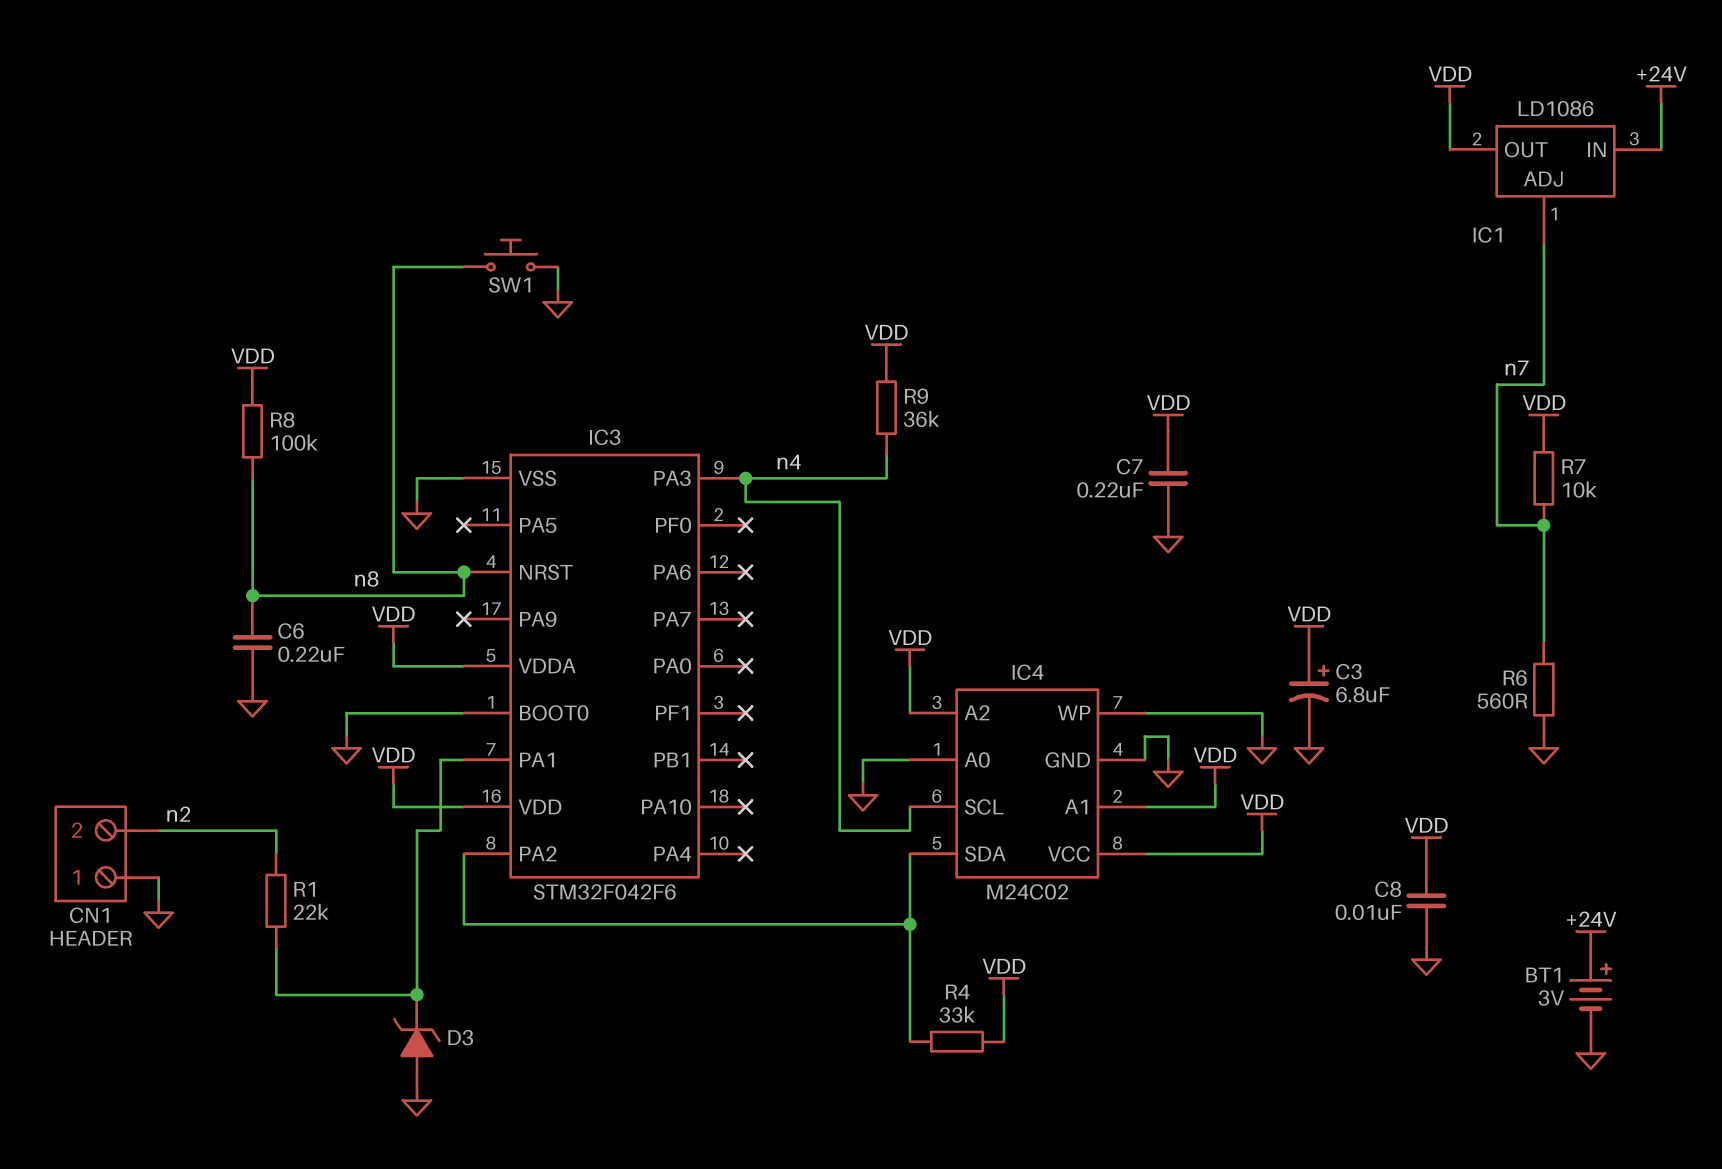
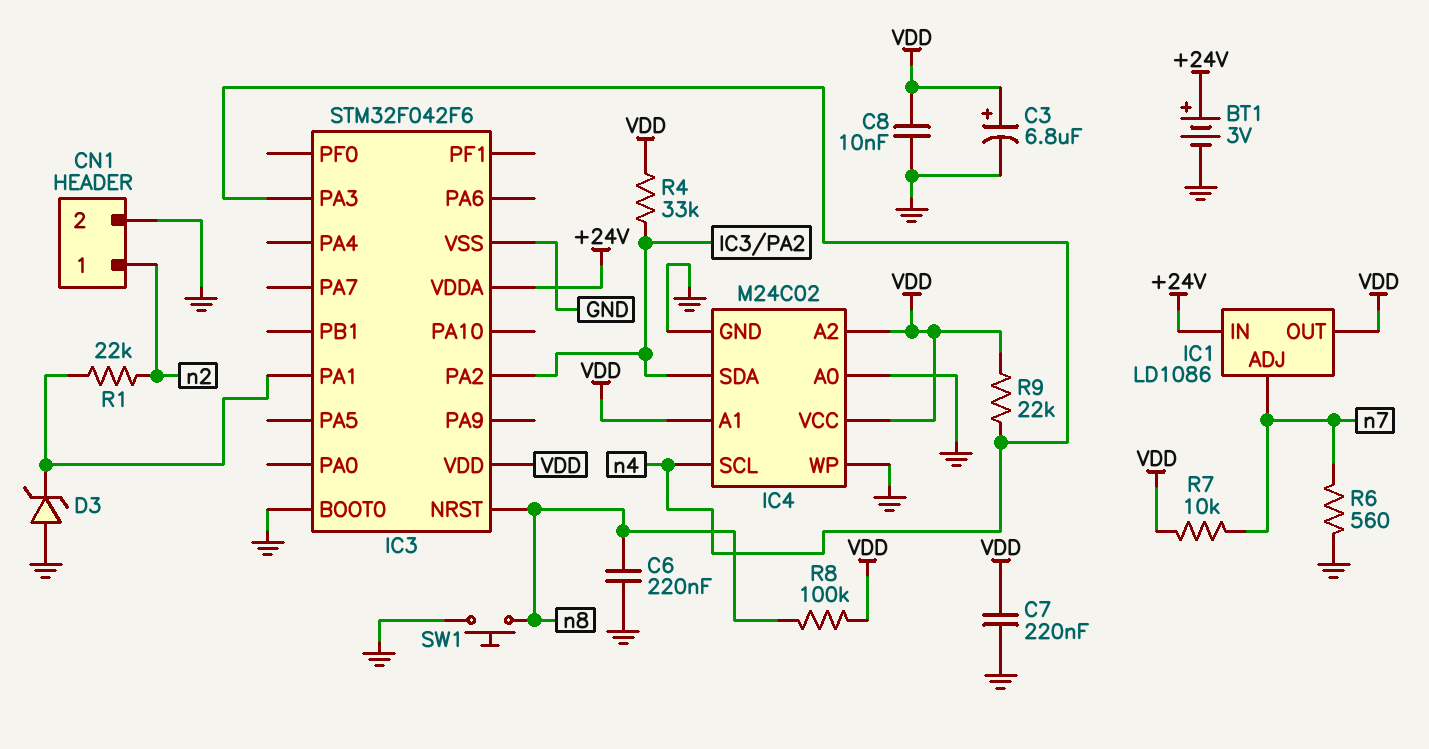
CN1 pin 1: GND -> n2
CN1 pin 2: n2 -> GND
IC3 pin VDDA: VDD -> +24V
R9: 36k (VDD, n4) -> 22k (VDD, n4)

